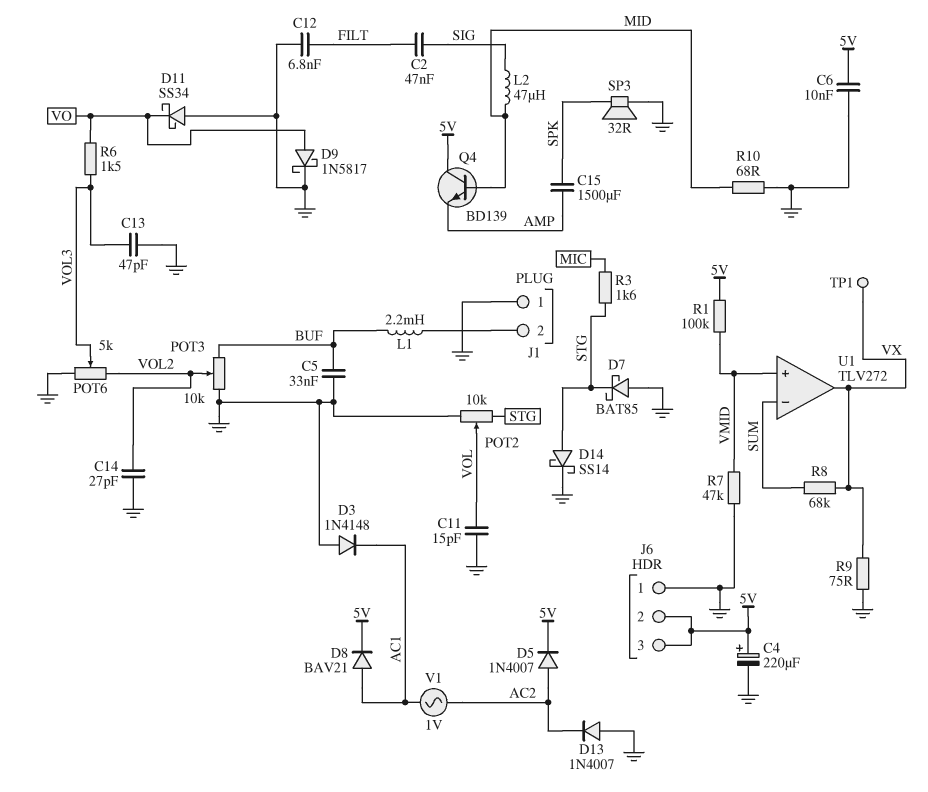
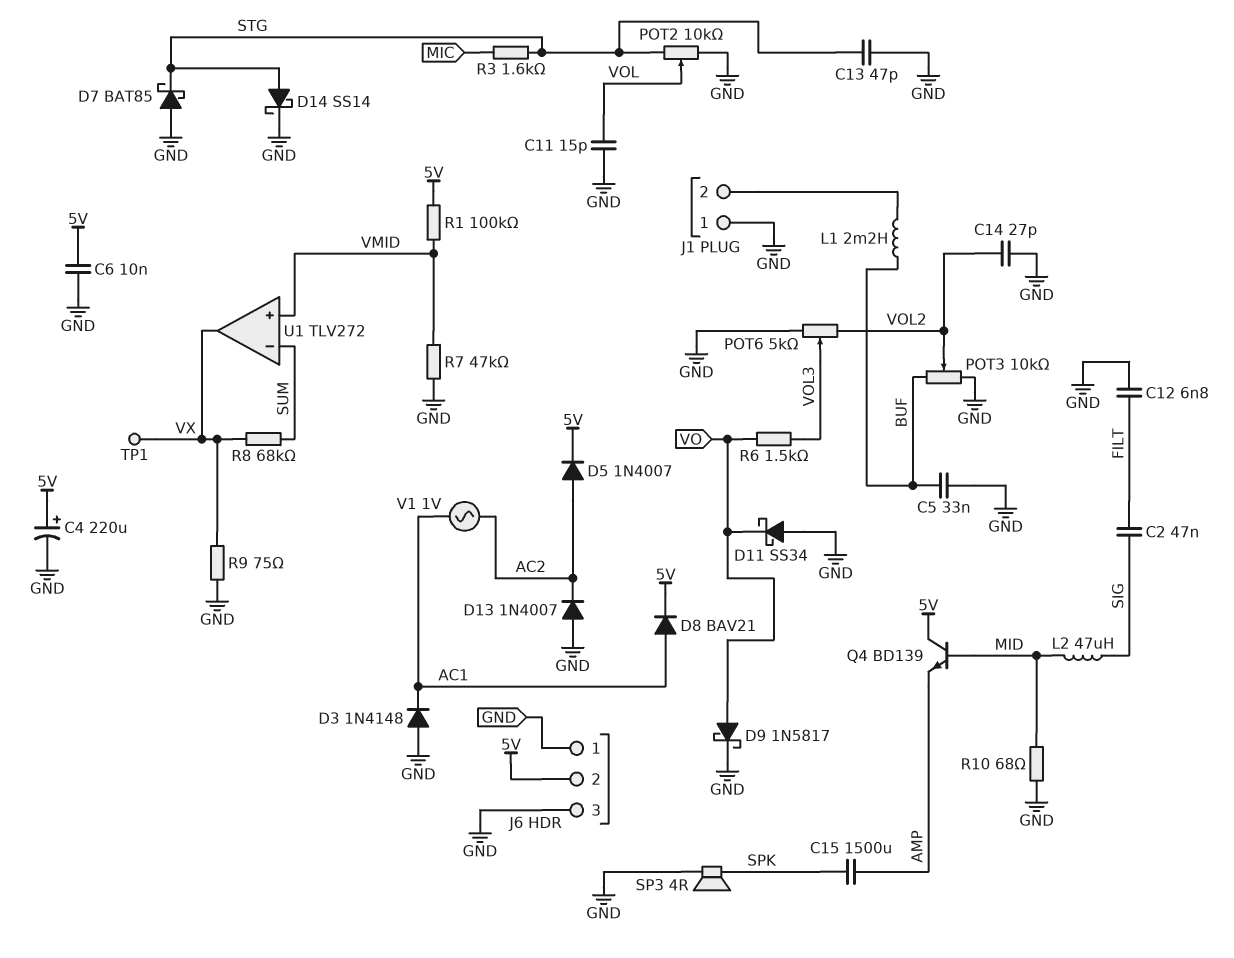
C13: 47pF (GND, VOL3) -> 47pF (GND, STG)
J6 pin 3: 5V -> GND
SP3: speaker 32R (GND, SPK) -> speaker 4R (GND, SPK)

